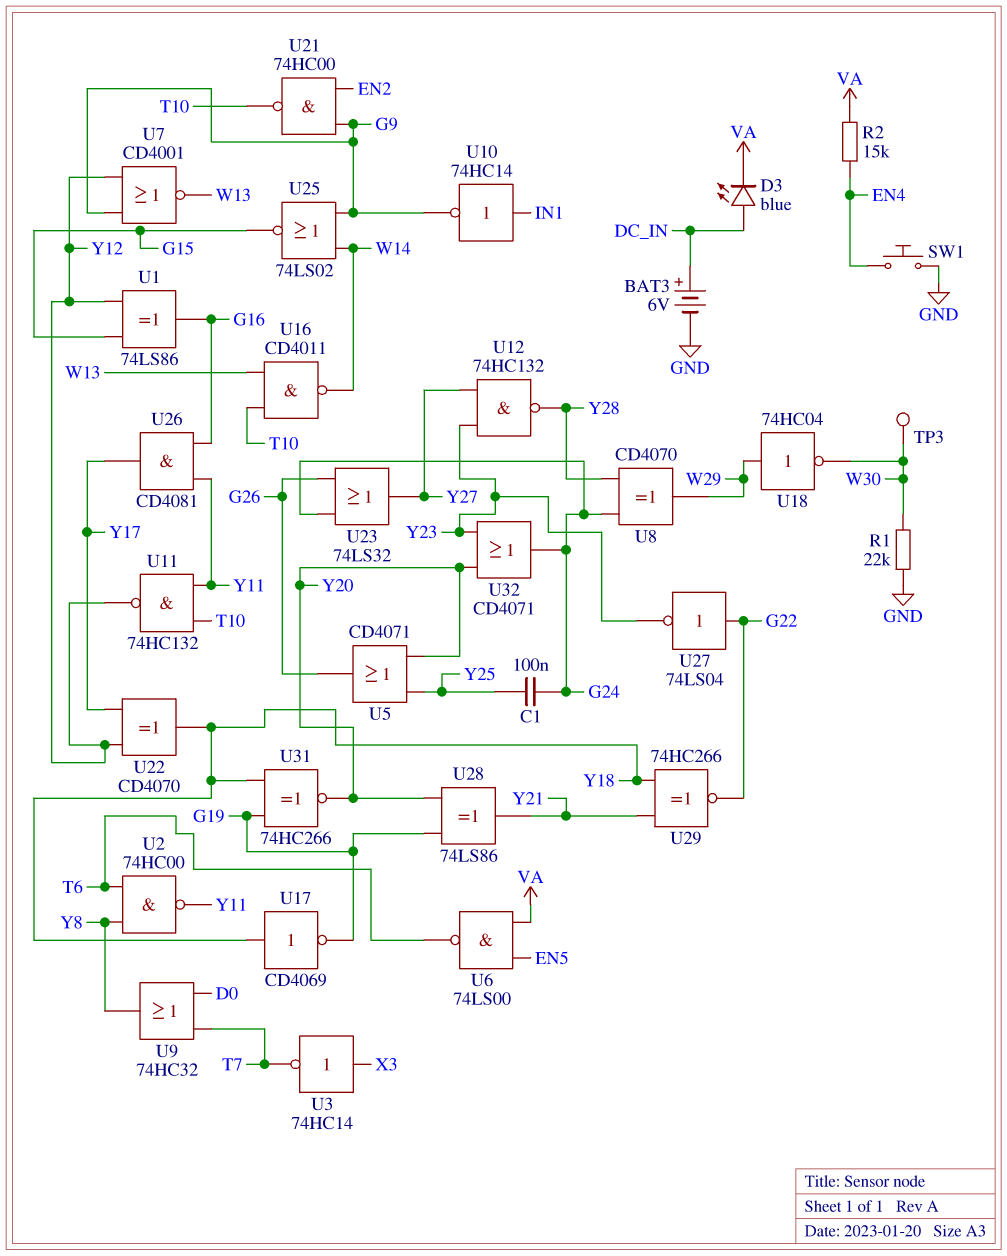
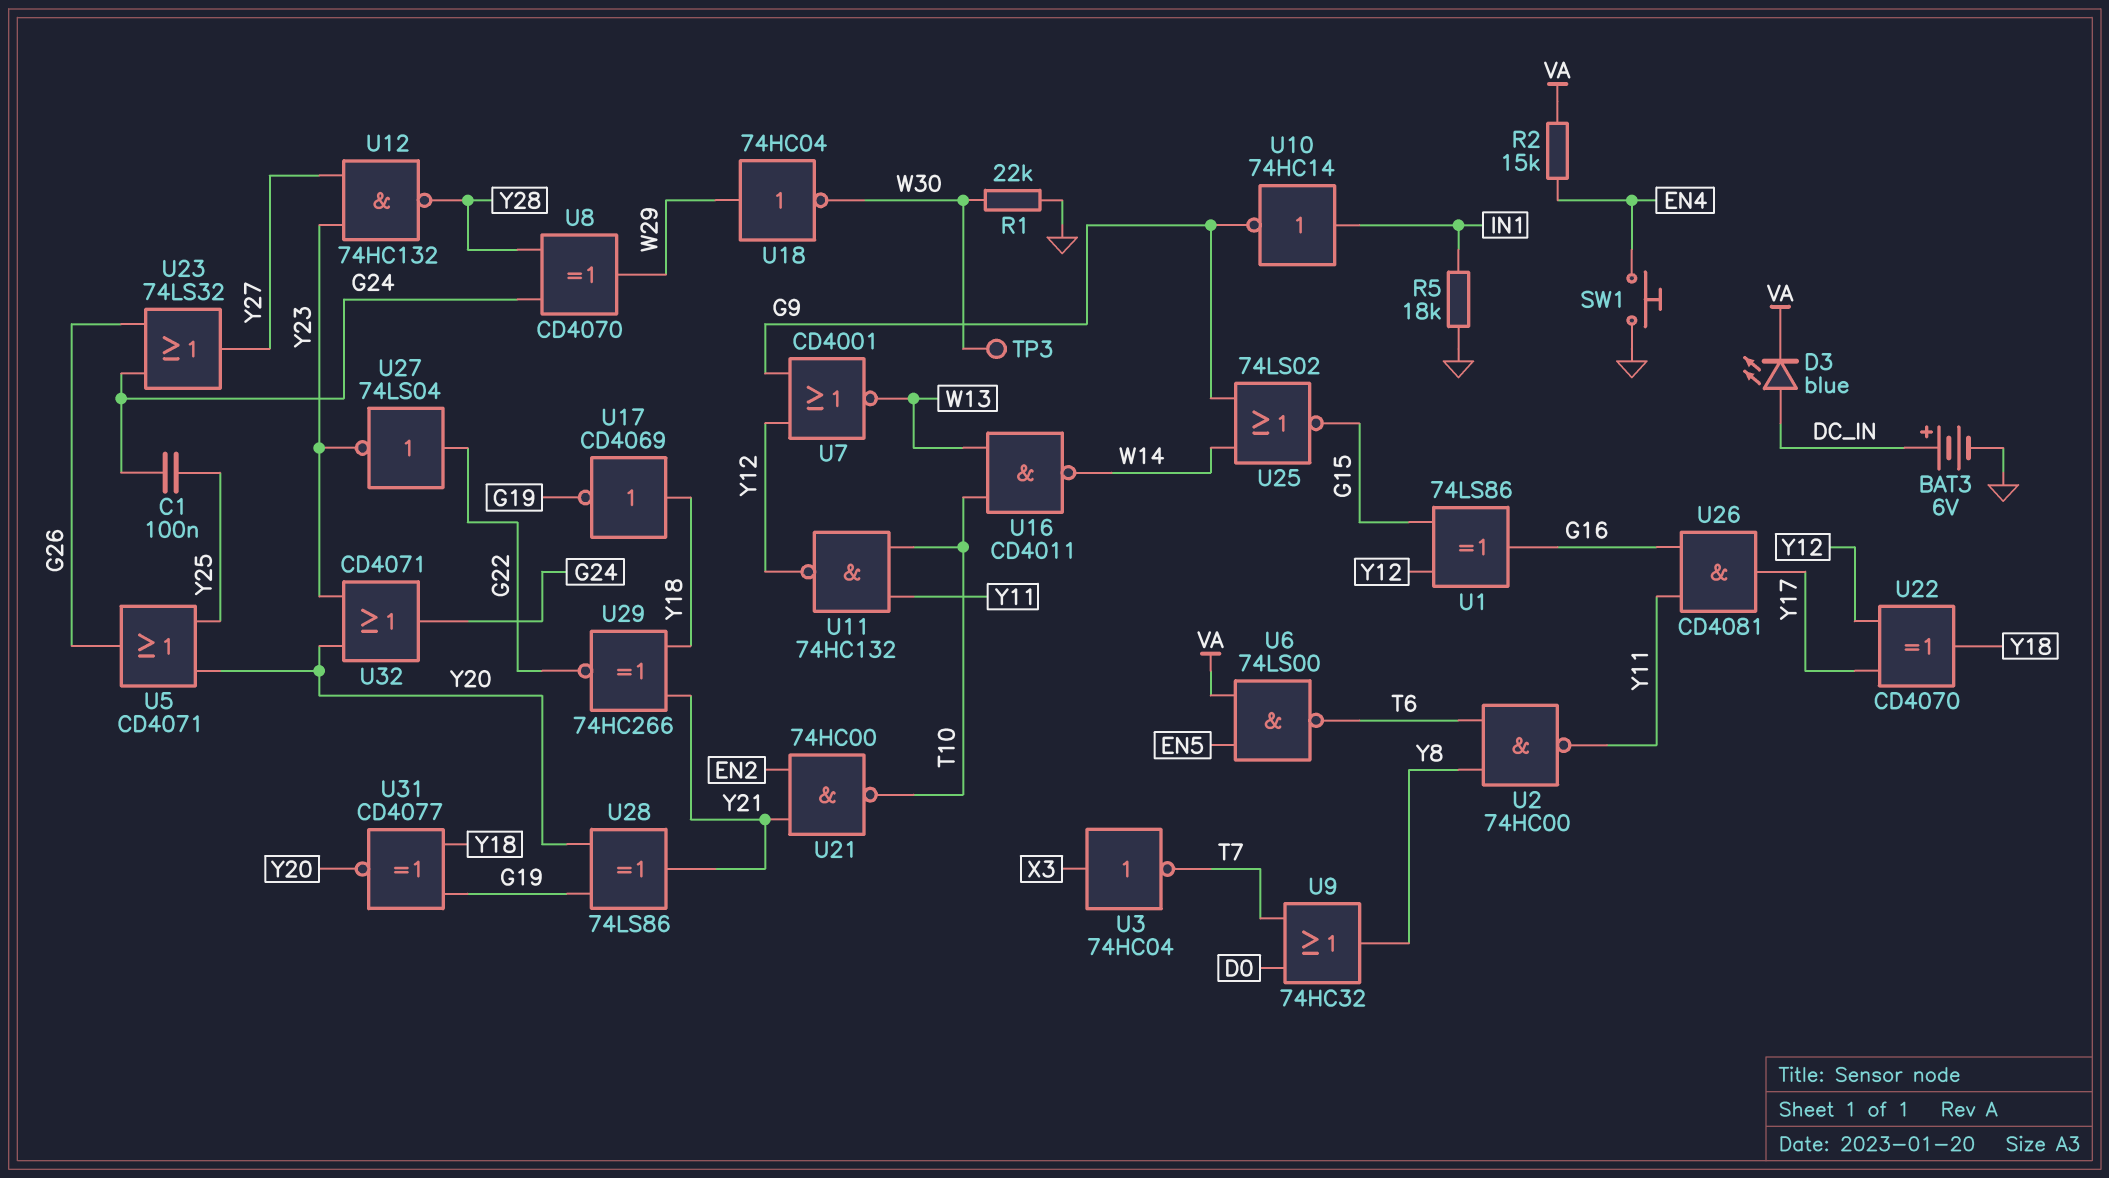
R5: none -> 18k (GND, IN1)
U3: NOT 74HC14 (in X3, out T7) -> NOT 74HC04 (in X3, out T7)
U21: NAND 74HC00 (in EN2, in G9, out T10) -> NAND 74HC00 (in EN2, in Y21, out T10)
U31: XNOR 74HC266 (in G19, in Y18, out Y20) -> XNOR CD4077 (in G19, in Y18, out Y20)

